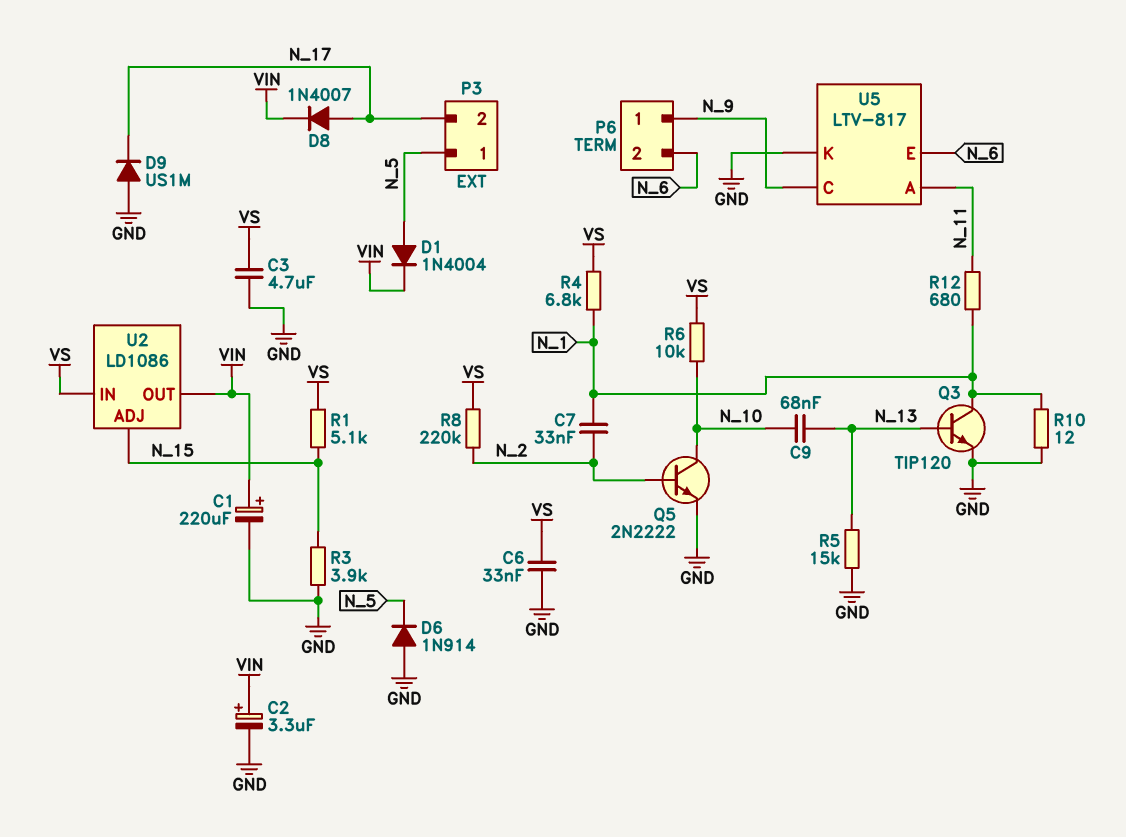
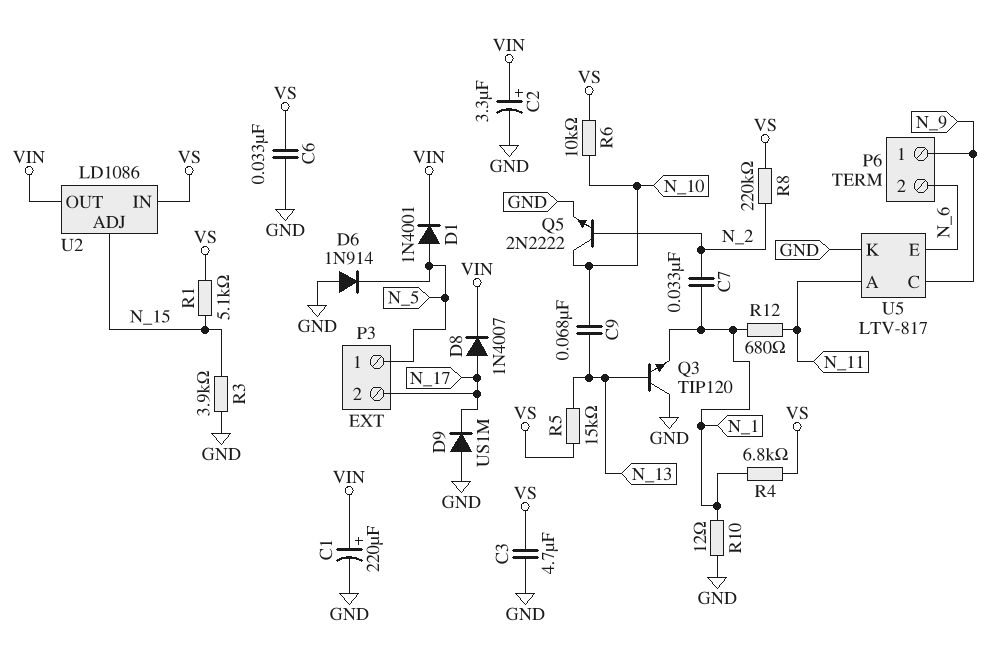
D1: diode 1N4004 (A N_5, K VIN) -> diode 1N4001 (A N_5, K VIN)
Q3: NPN TIP120 (B N_13, C N_1, E GND) -> NPN TIP120 (B N_13, C GND, E N_1)
R5: 15k (GND, N_13) -> 15k (N_13, VS)

